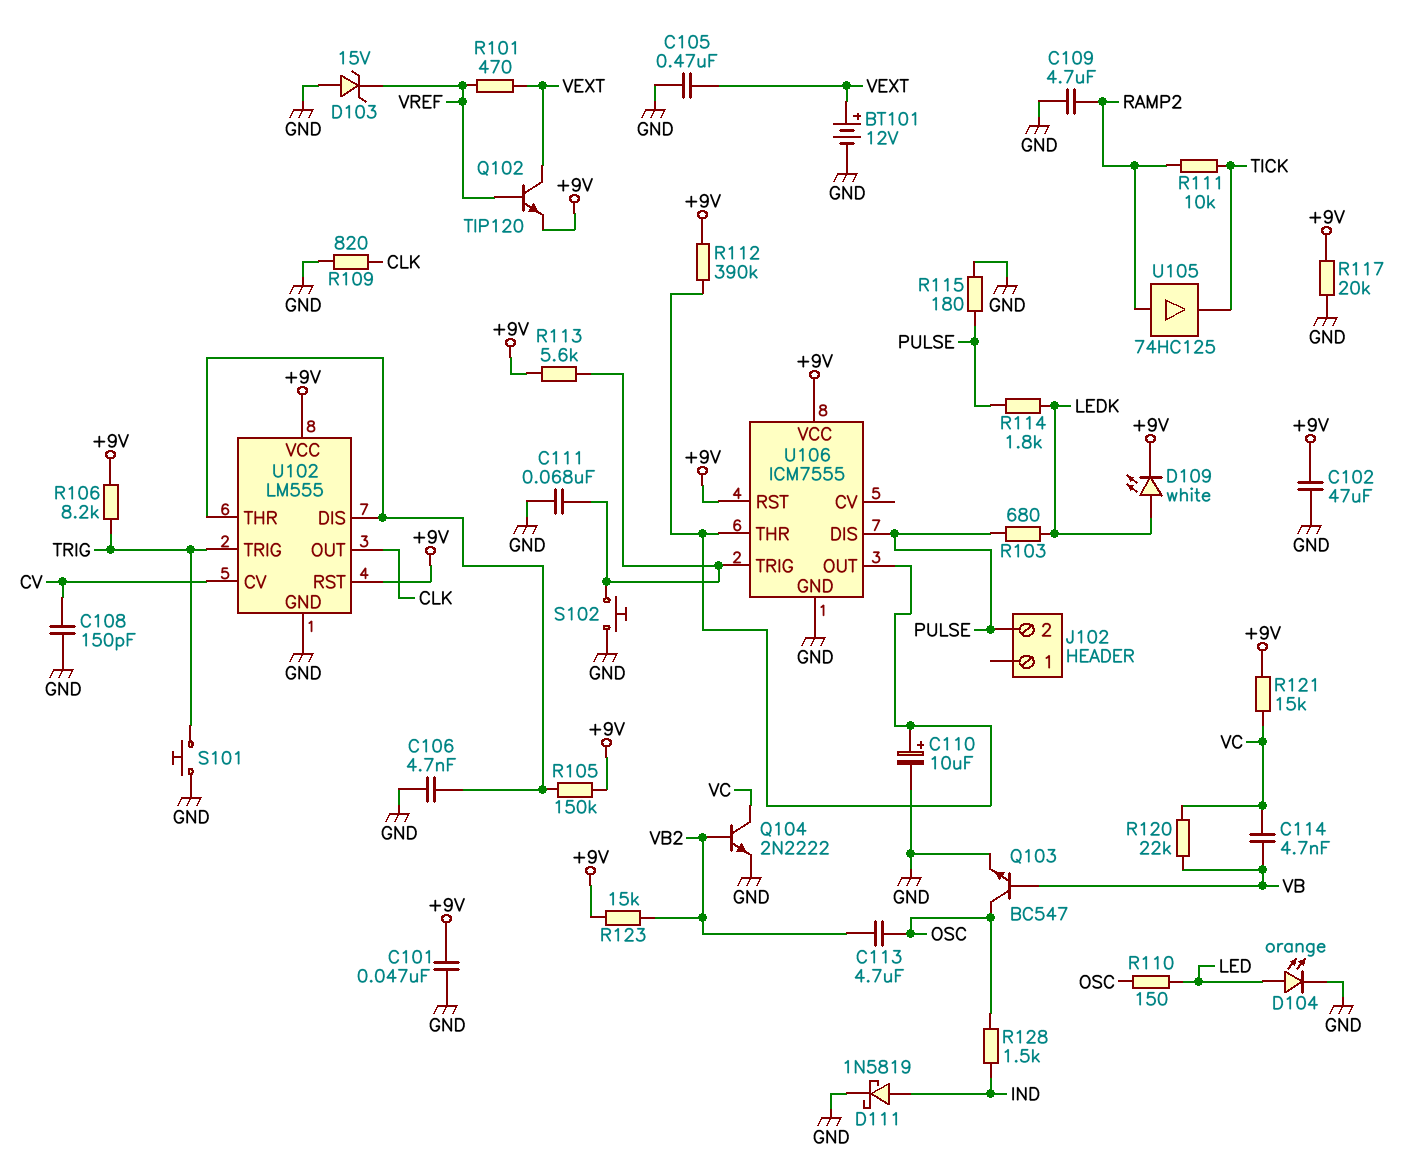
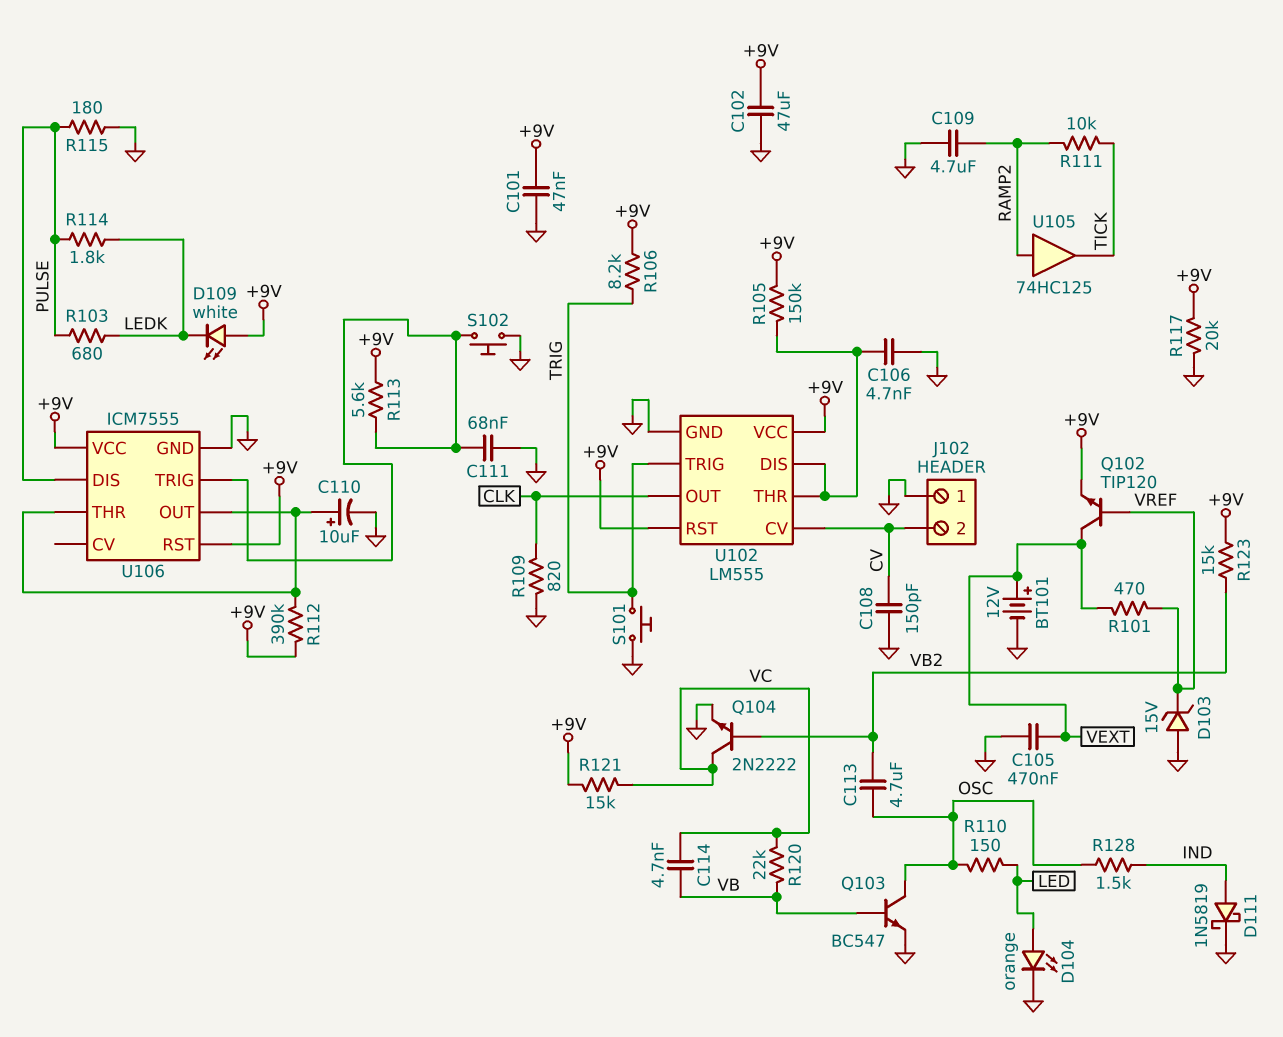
D109: LED white (A LEDK, K +9V) -> LED white (A +9V, K LEDK)
J102 pin 1: none -> GND
J102 pin 2: PULSE -> CV

